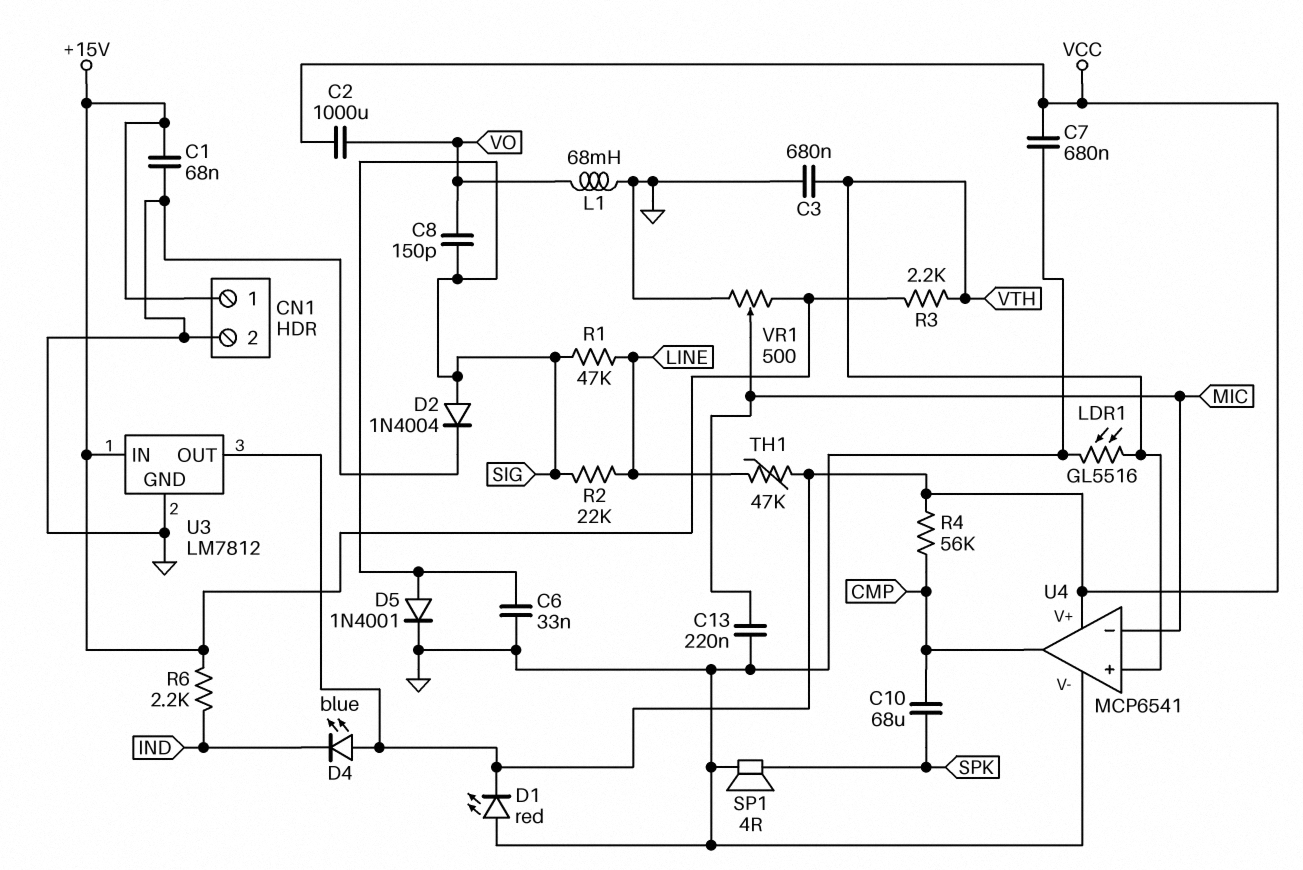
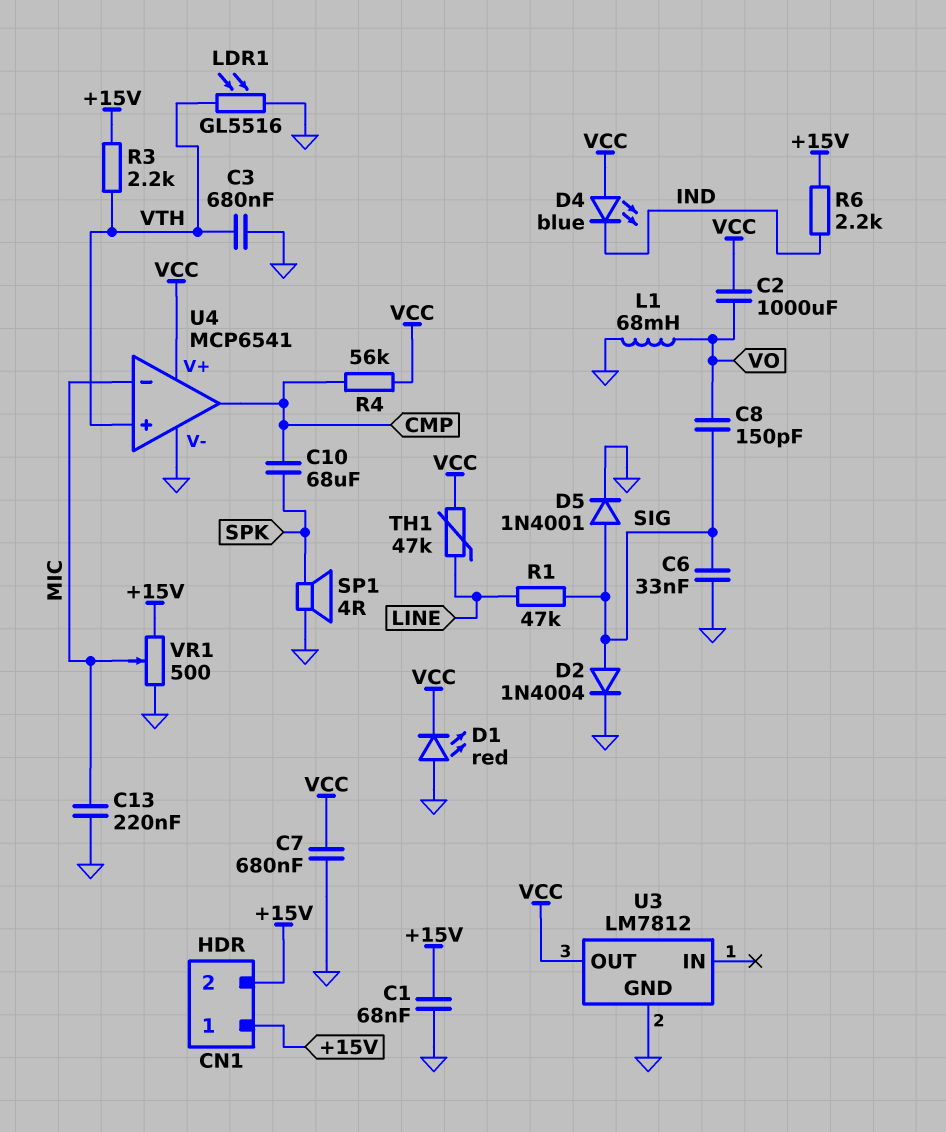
CN1 pin 2: GND -> +15V
R2: 22k (LINE, SIG) -> none
U3 pin IN: +15V -> none

